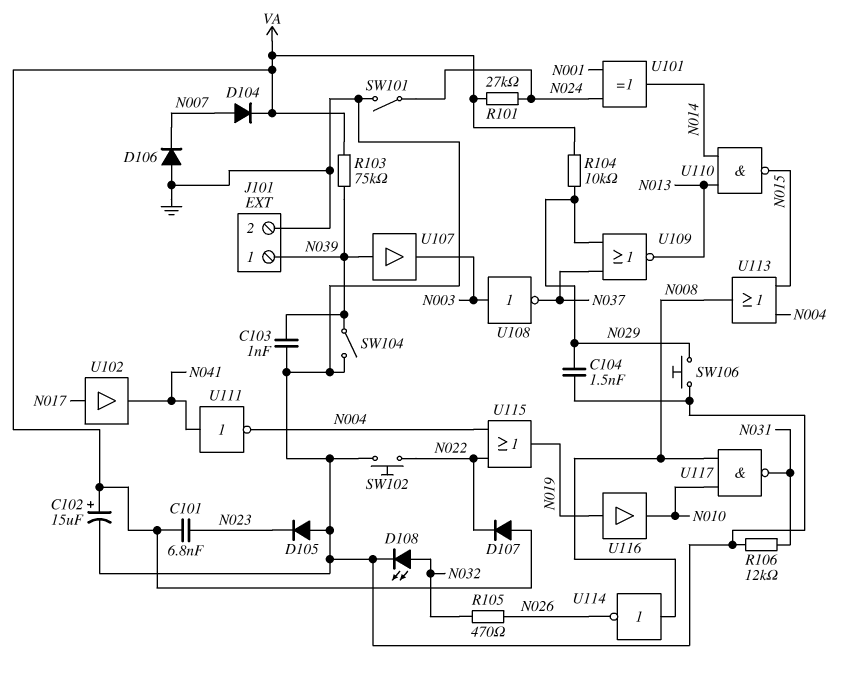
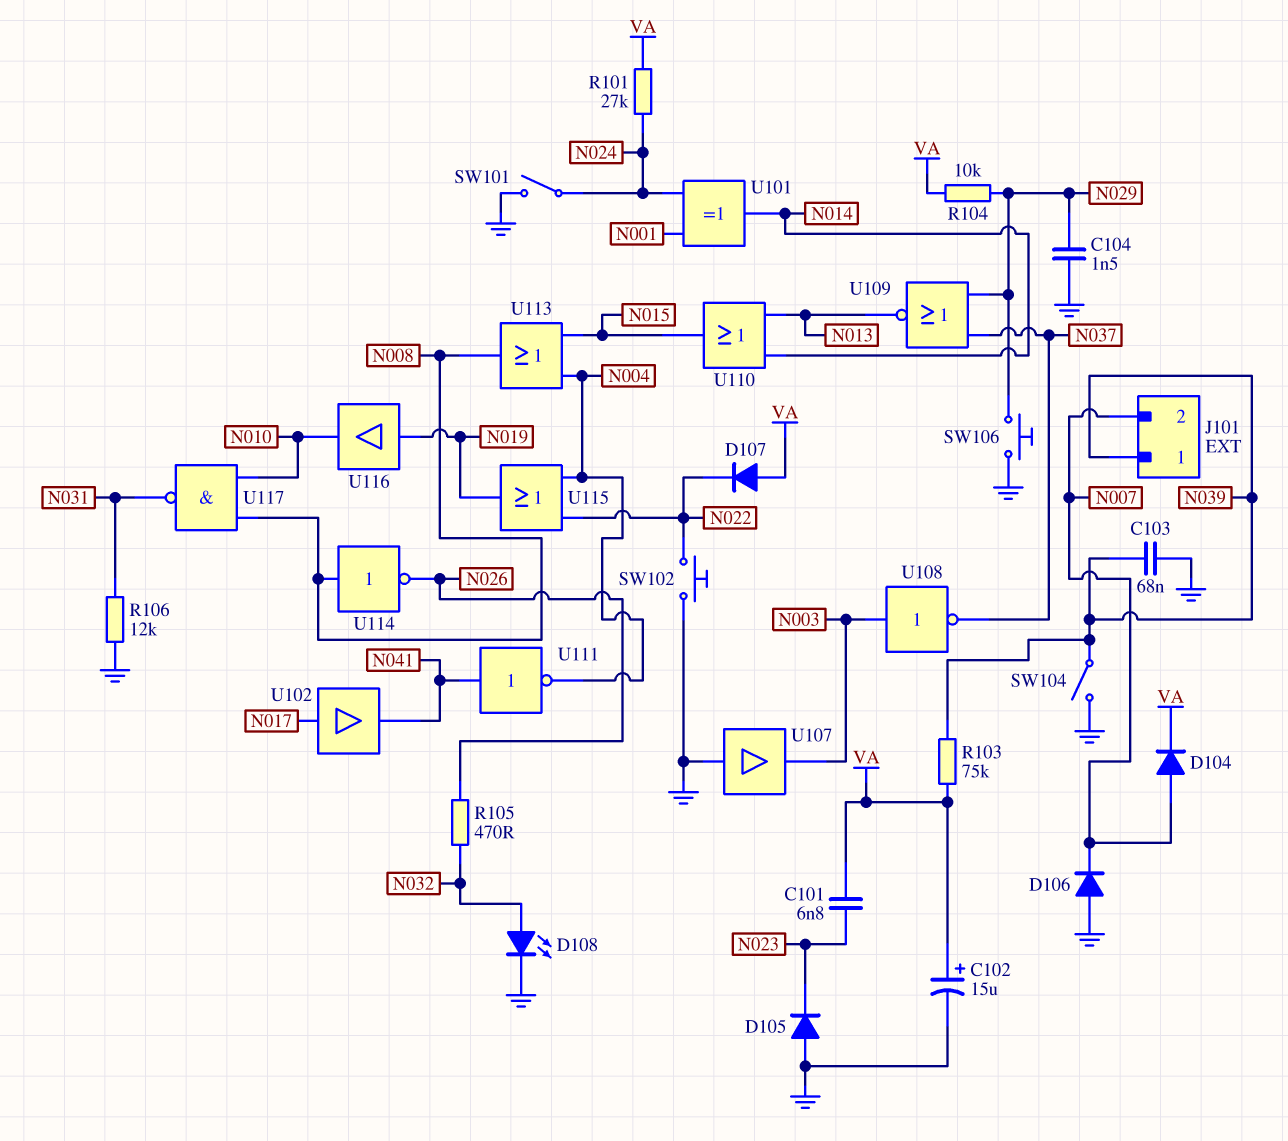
C103: 1nF (GND, N039) -> 68nF (GND, N039)
J101 pin 2: GND -> N007
U107: buffer (in N039, out N003) -> buffer (in GND, out N003)
U110: NAND (in N013, in N014, out N015) -> OR (in N013, in N014, out N015)

